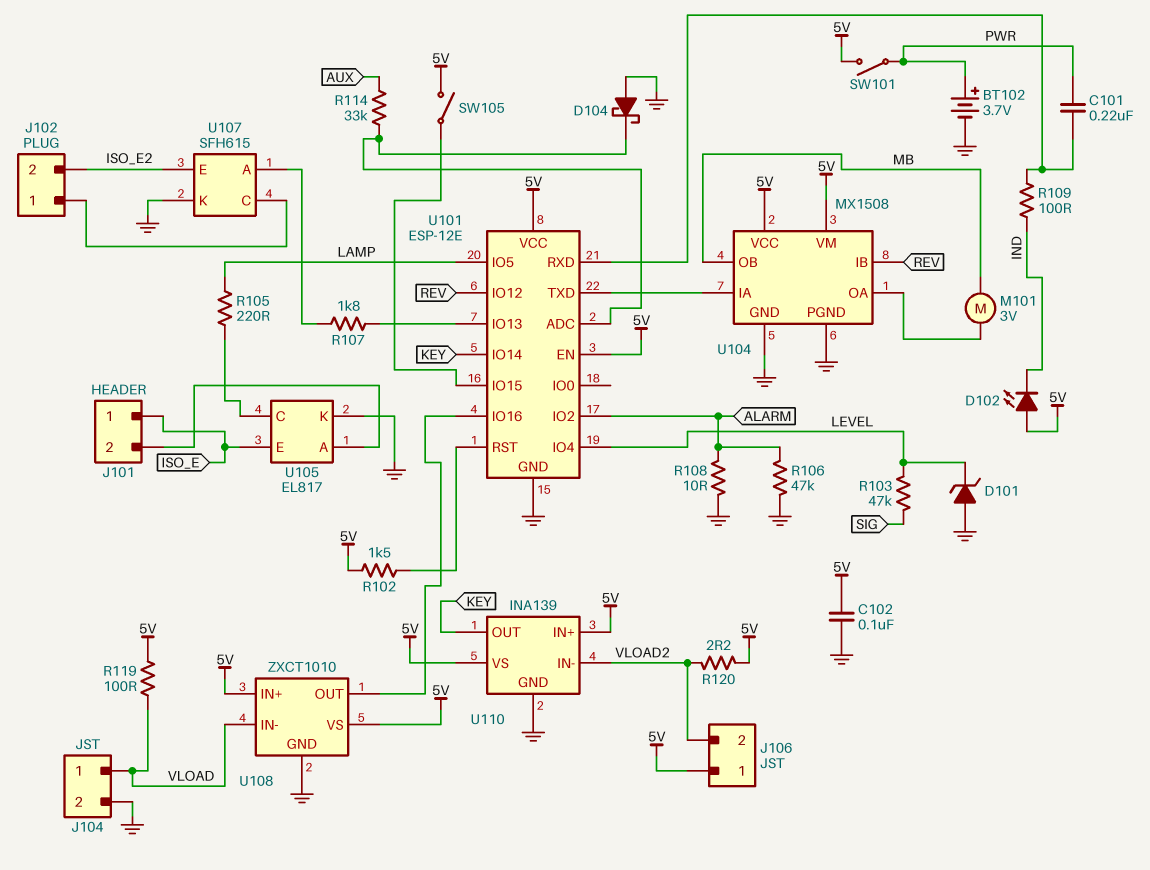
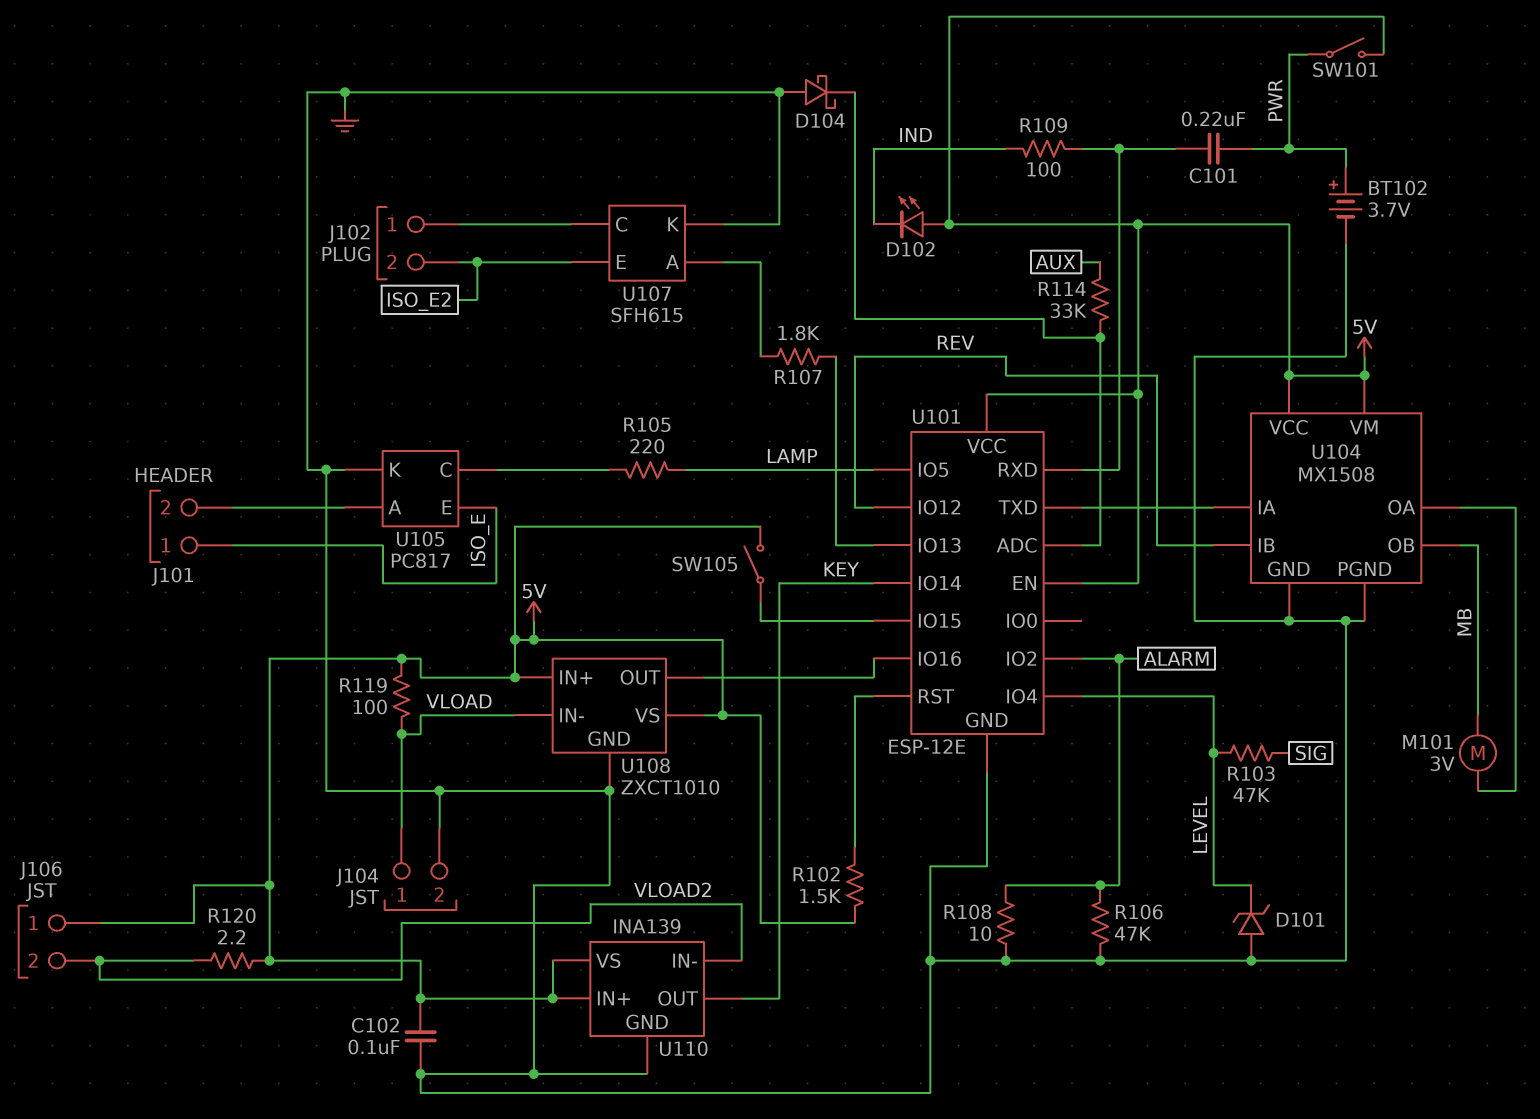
U105: EL817 -> PC817

